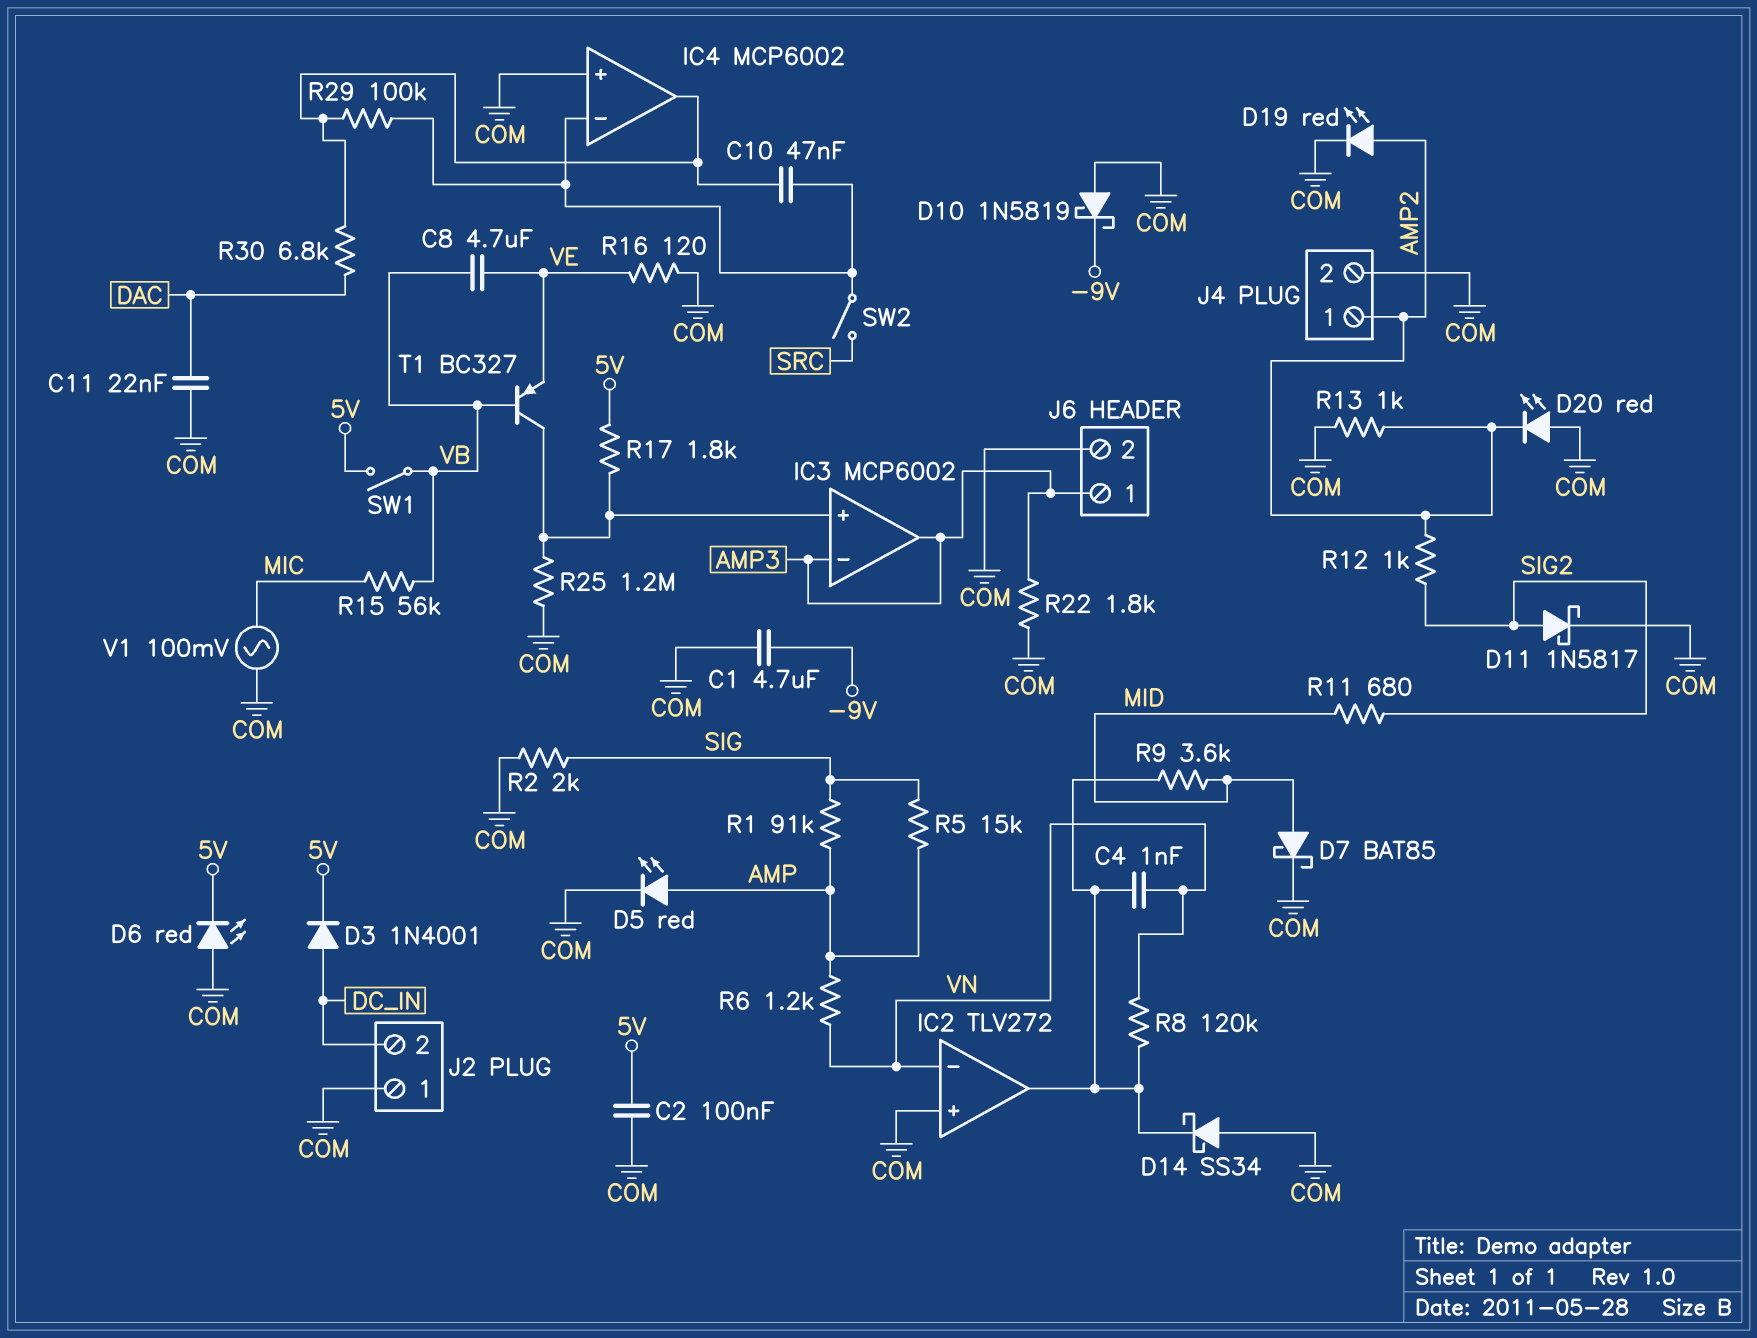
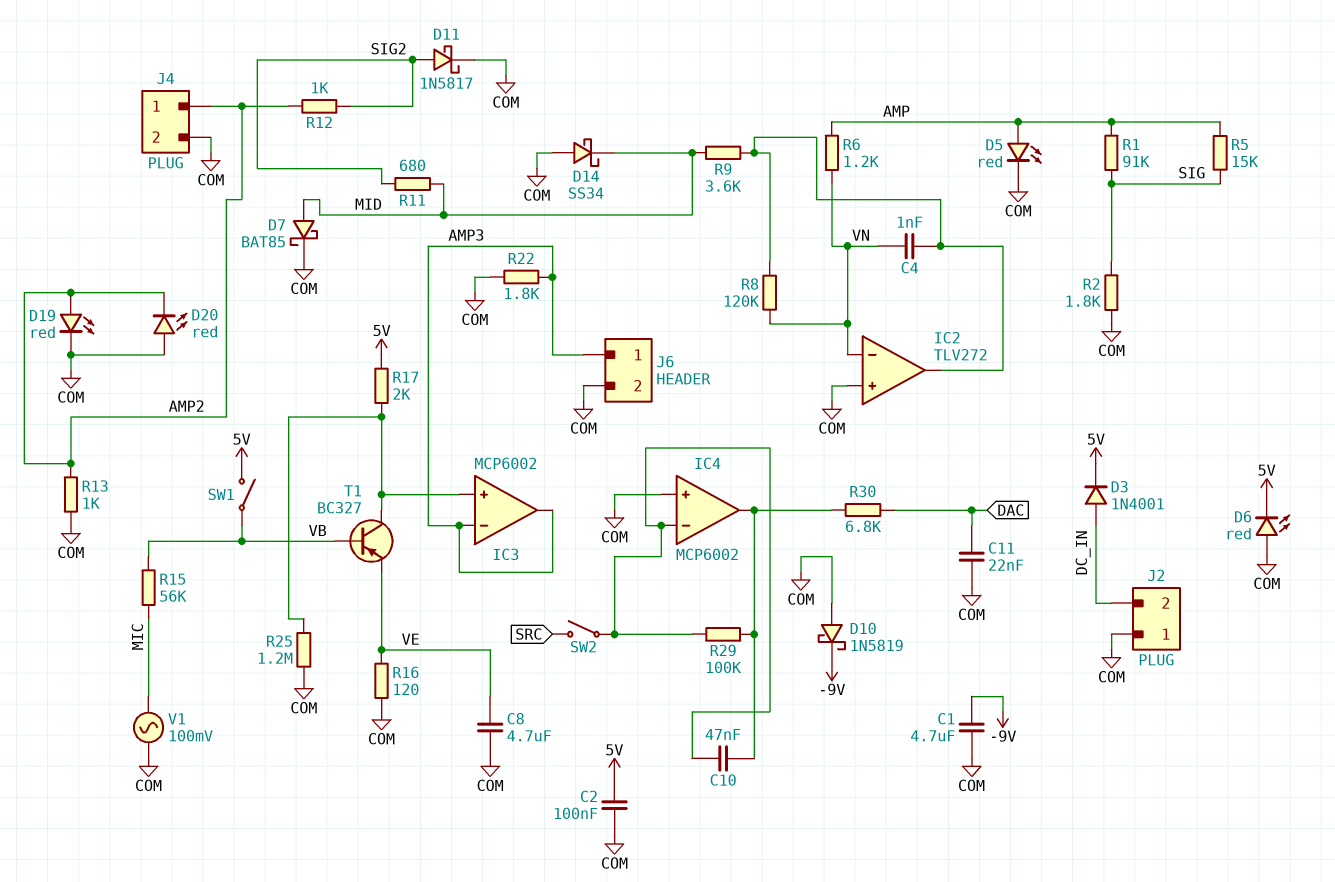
C8: 4.7uF (VB, VE) -> 4.7uF (COM, VE)
D14: schottky SS34 (A COM, K IC2/out) -> schottky SS34 (A COM, K MID)
R2: 2k (COM, SIG) -> 1.8k (COM, SIG)
R17: 1.8k (5V, IC3/in+) -> 2k (5V, IC3/in+)

